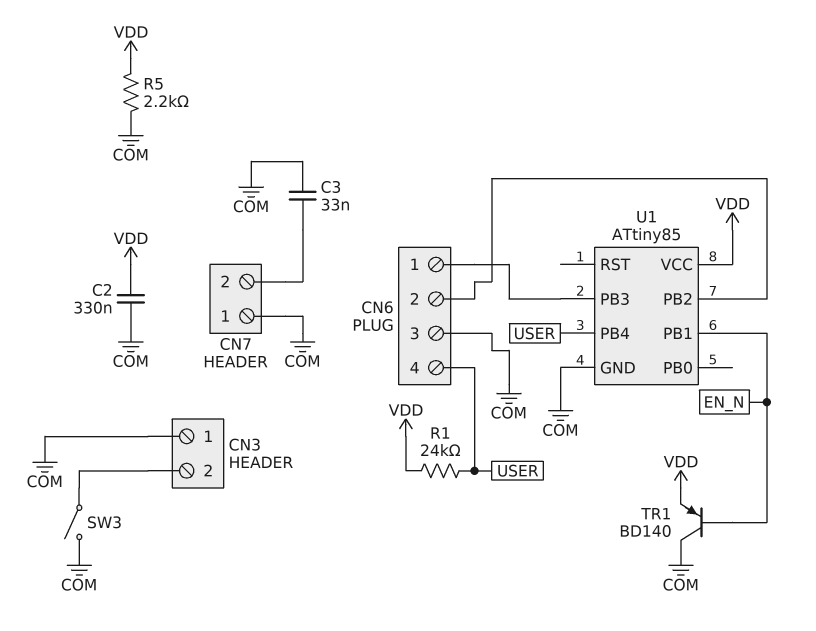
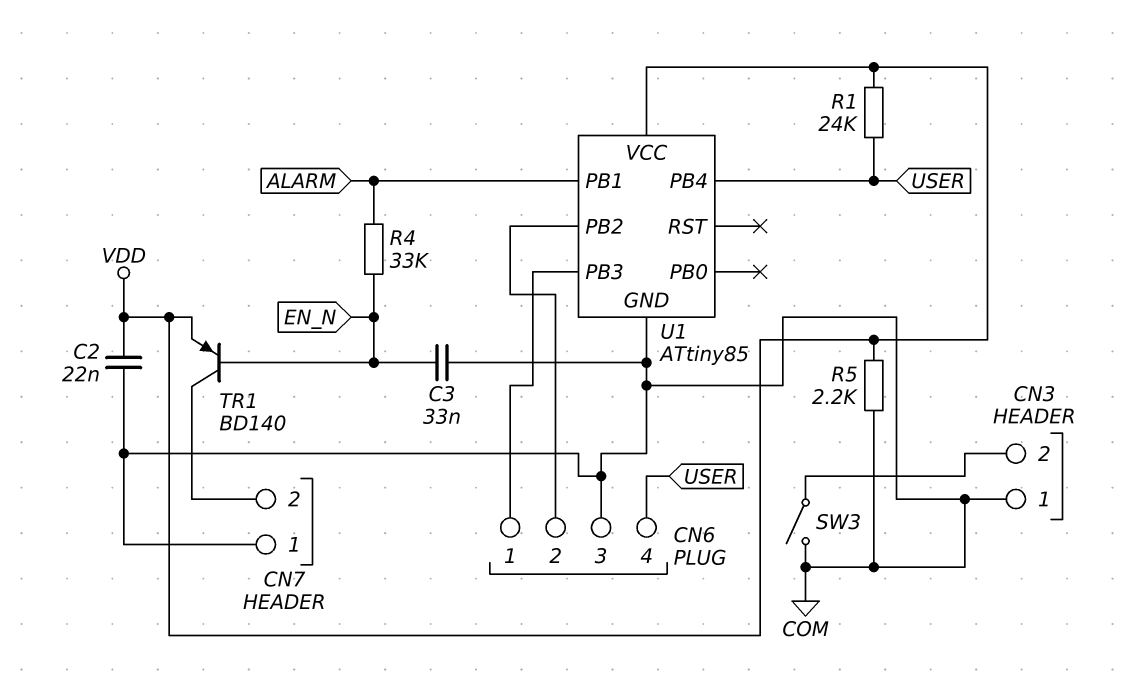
C2: 330nF (COM, VDD) -> 22nF (COM, VDD)
C3: 33nF (CN7/2, COM) -> 33nF (COM, EN_N)
R4: none -> 33k (ALARM, EN_N)
TR1: PNP BD140 (B EN_N, C COM, E VDD) -> PNP BD140 (B EN_N, C CN7/2, E VDD)
U1 pin PB1: EN_N -> ALARM

